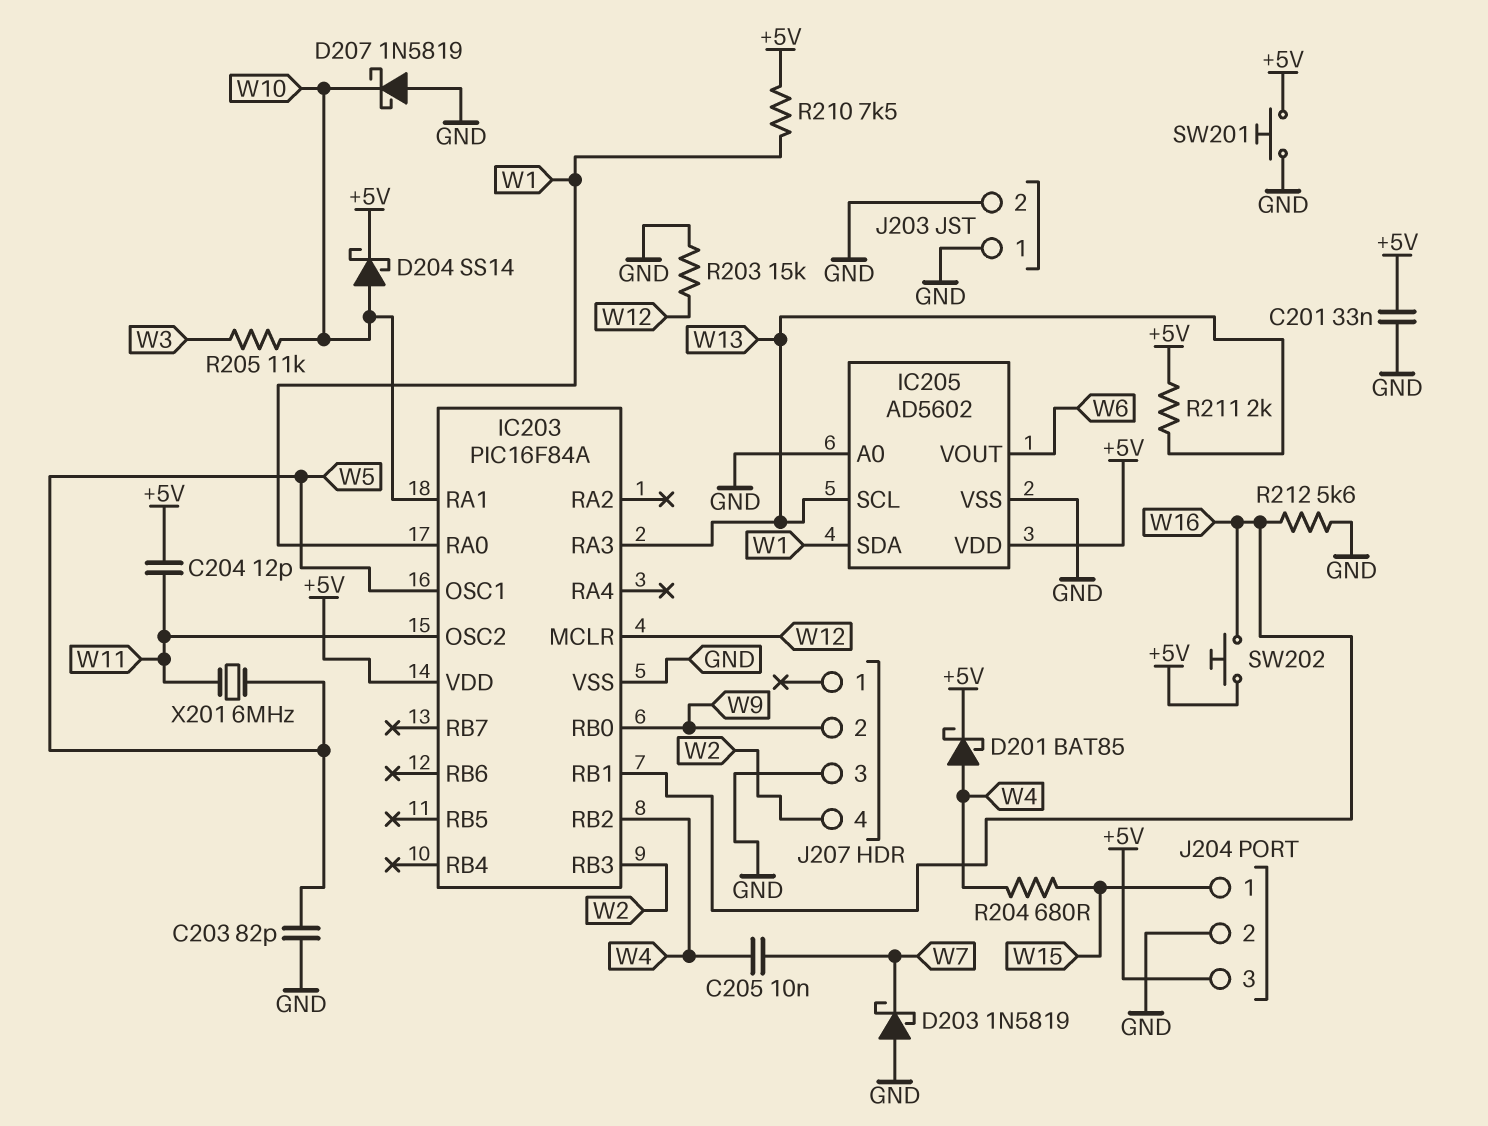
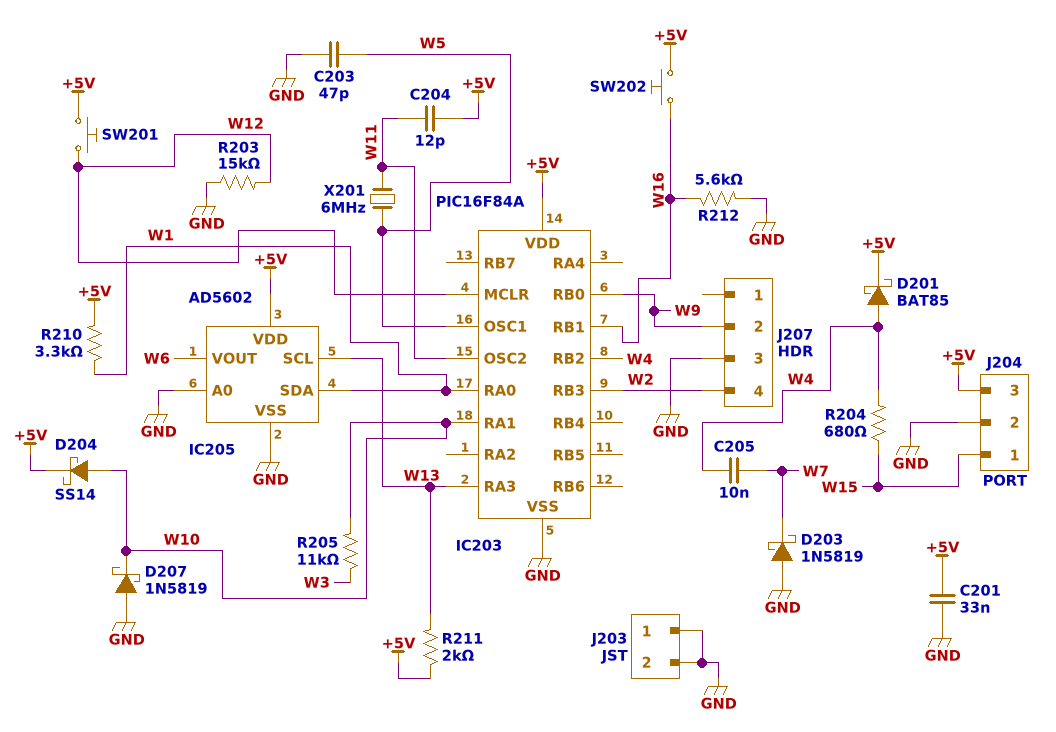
C203: 82pF (GND, W5) -> 47pF (GND, W5)
R210: 7.5k (+5V, W1) -> 3.3k (+5V, W1)
SW201: button (+5V, GND) -> button (+5V, W12)

